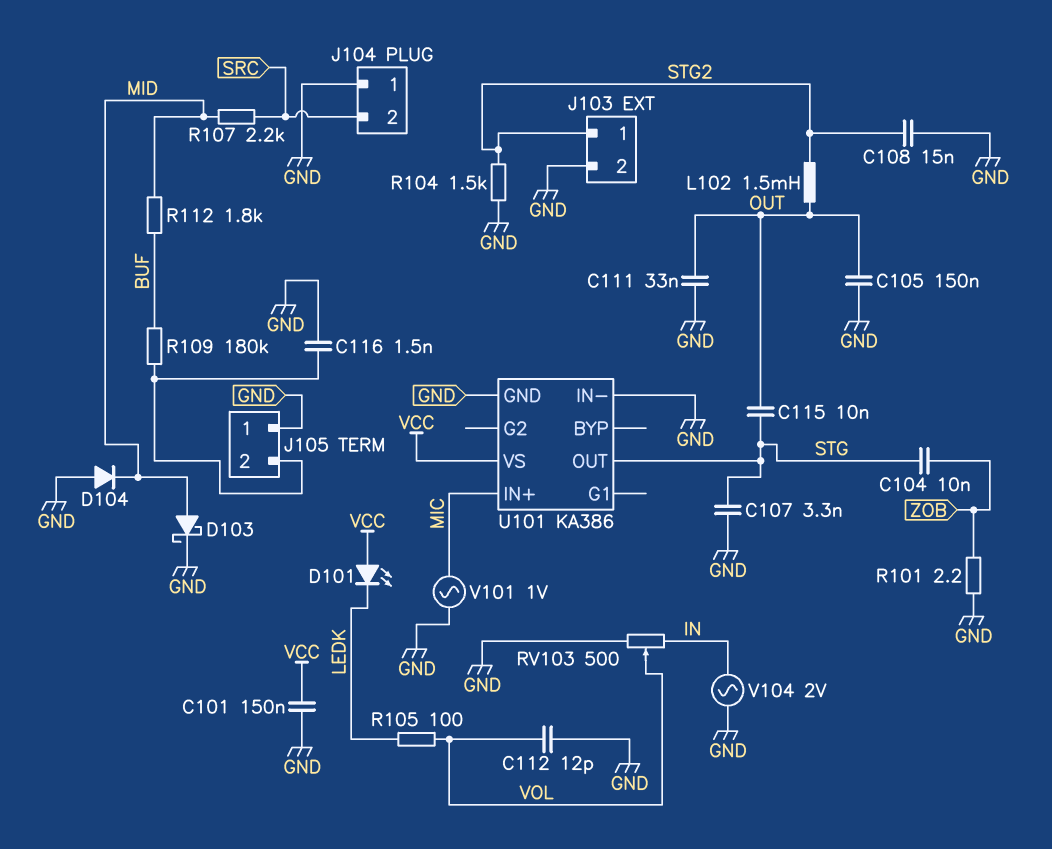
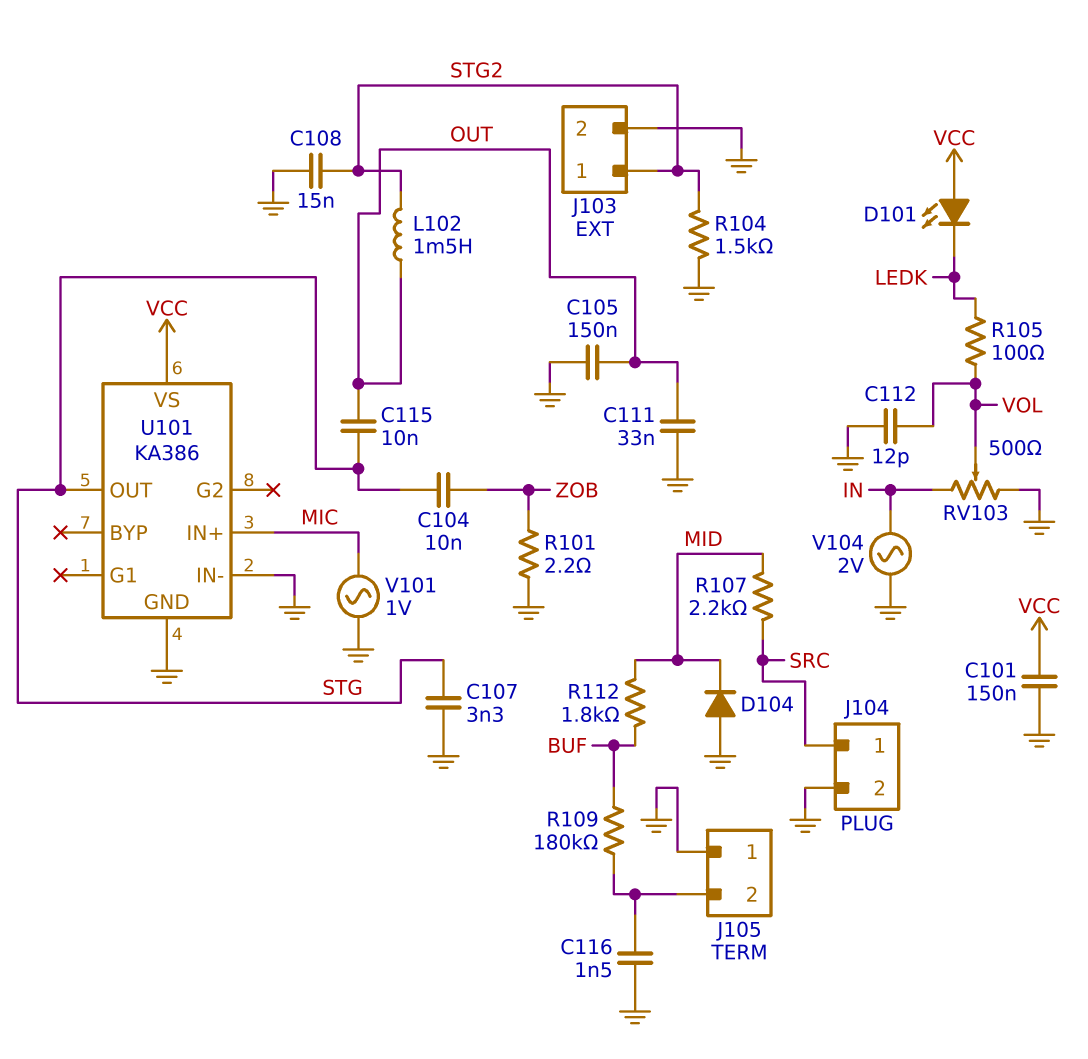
D103: schottky (A MID, K GND) -> none
J104 pin 1: GND -> SRC
J104 pin 2: SRC -> GND

